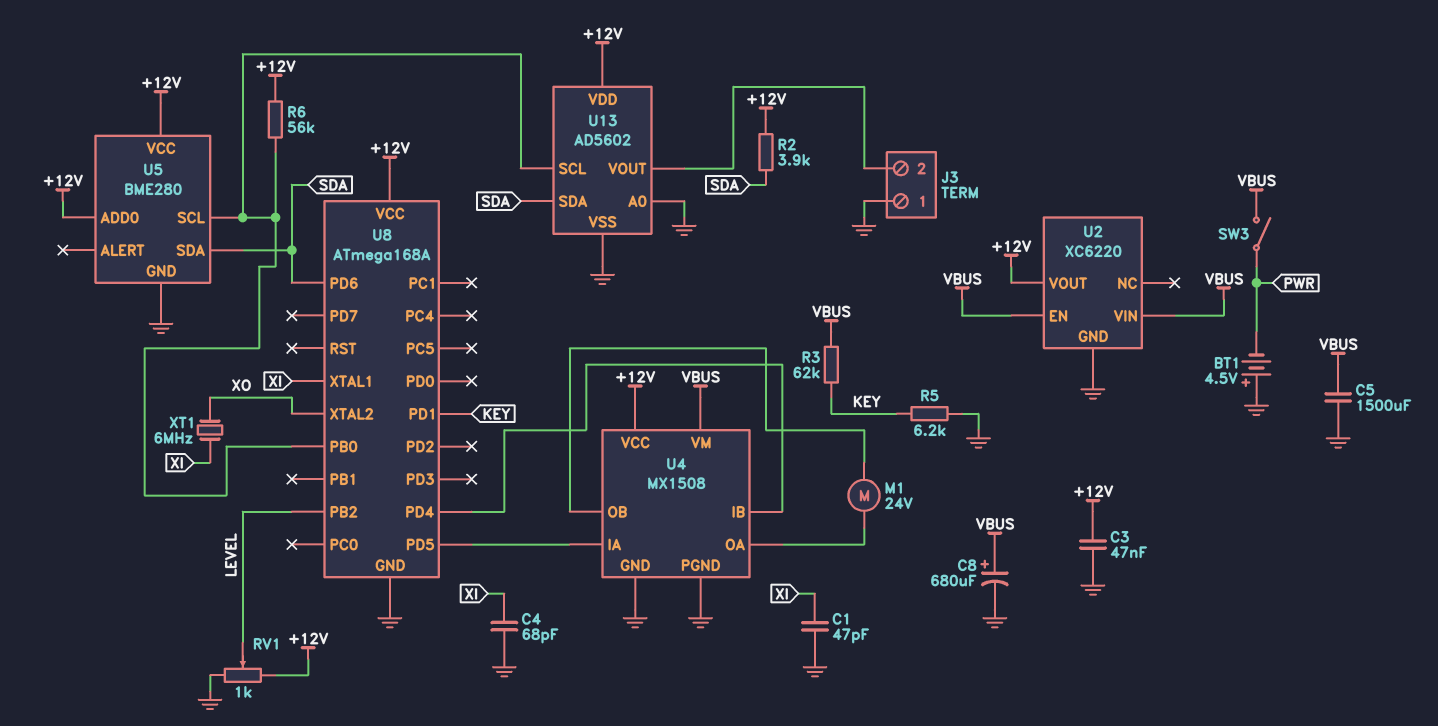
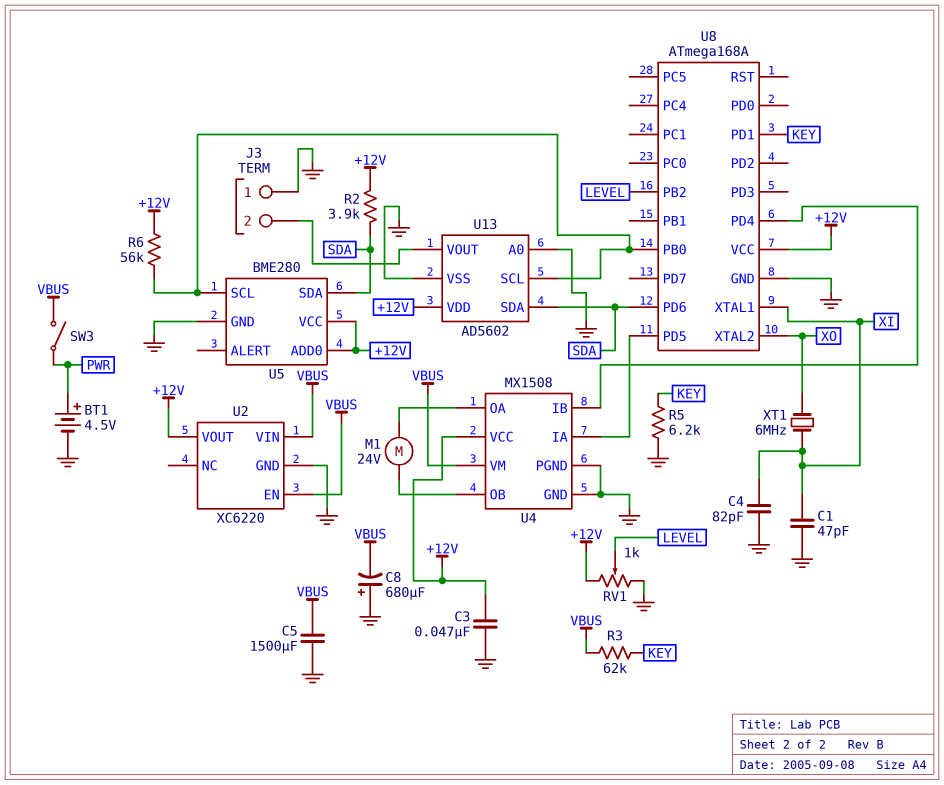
BT1: 4.5V (plus GND, minus PWR) -> 4.5V (plus PWR, minus GND)
C4: 68pF (GND, XI) -> 82pF (GND, XI)
C8: 680uF (plus VBUS, minus GND) -> 680uF (plus GND, minus VBUS)

